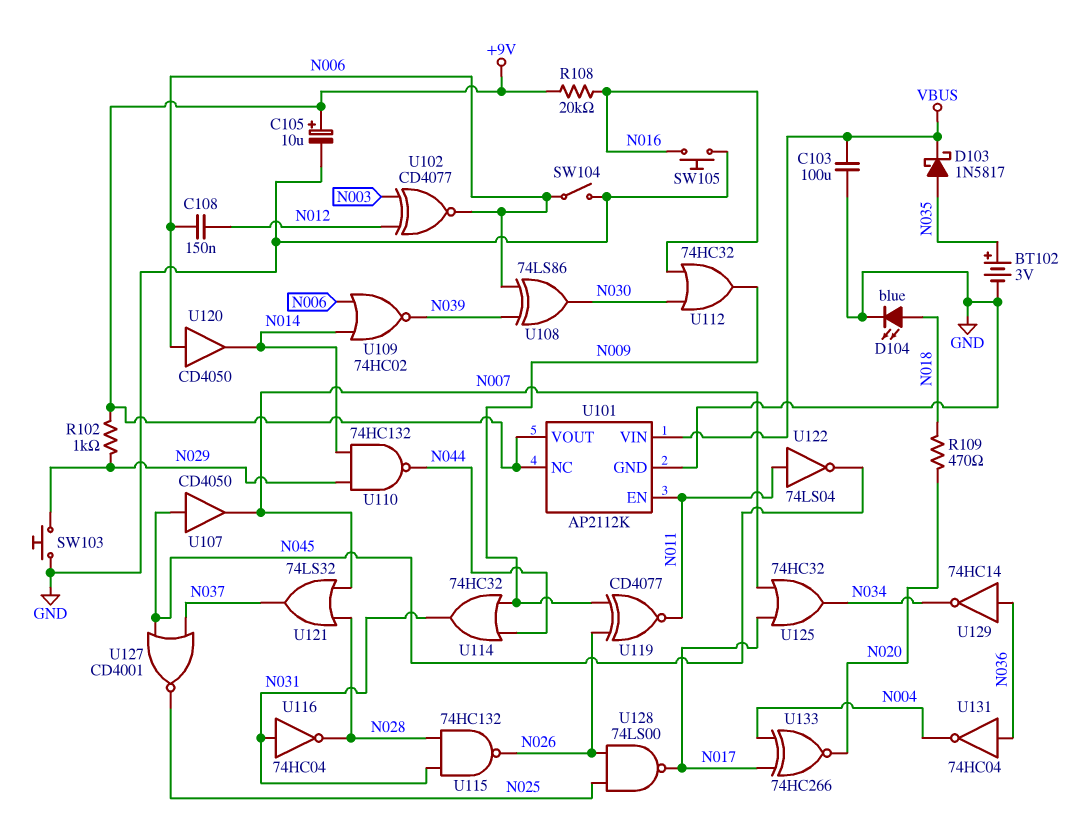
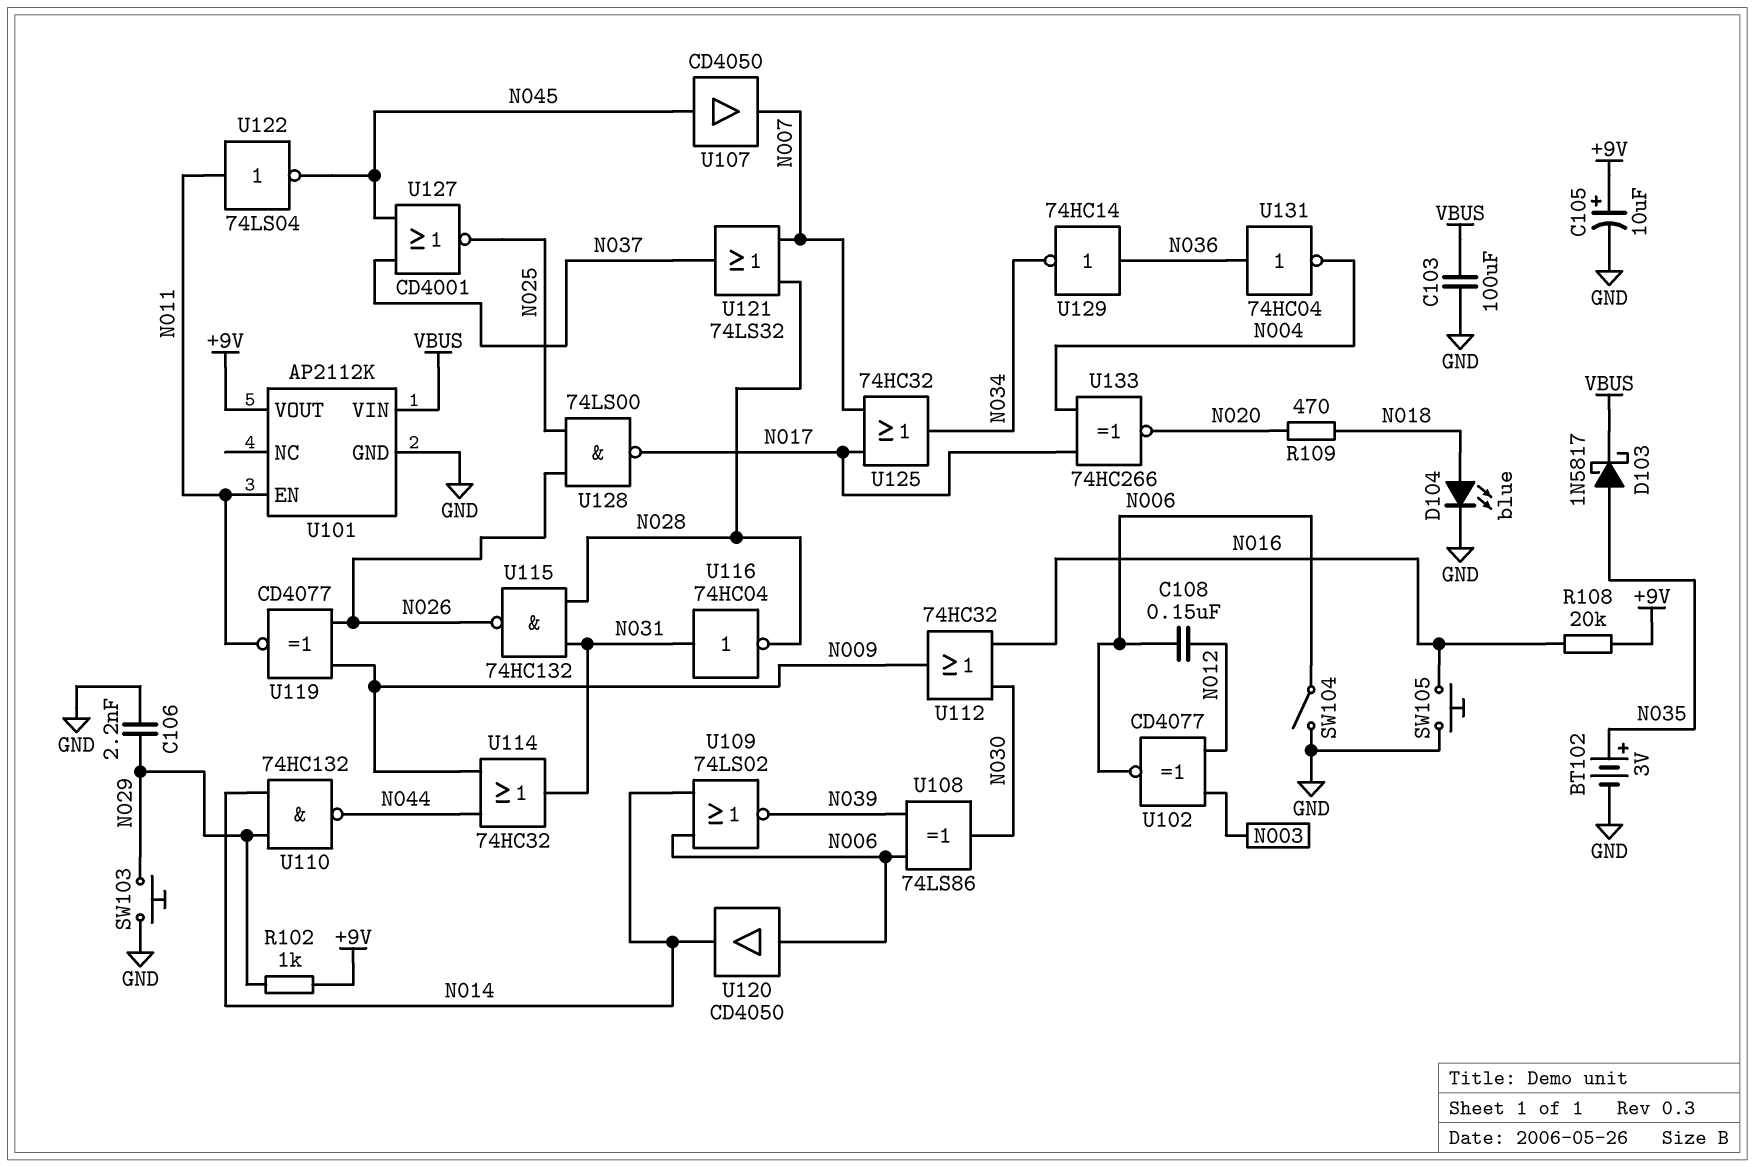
C106: none -> 2.2nF (GND, N029)
U101 pin NC: +9V -> none
U109: NOR 74HC02 (in N006, in N014, out N039) -> NOR 74LS02 (in N006, in N014, out N039)

